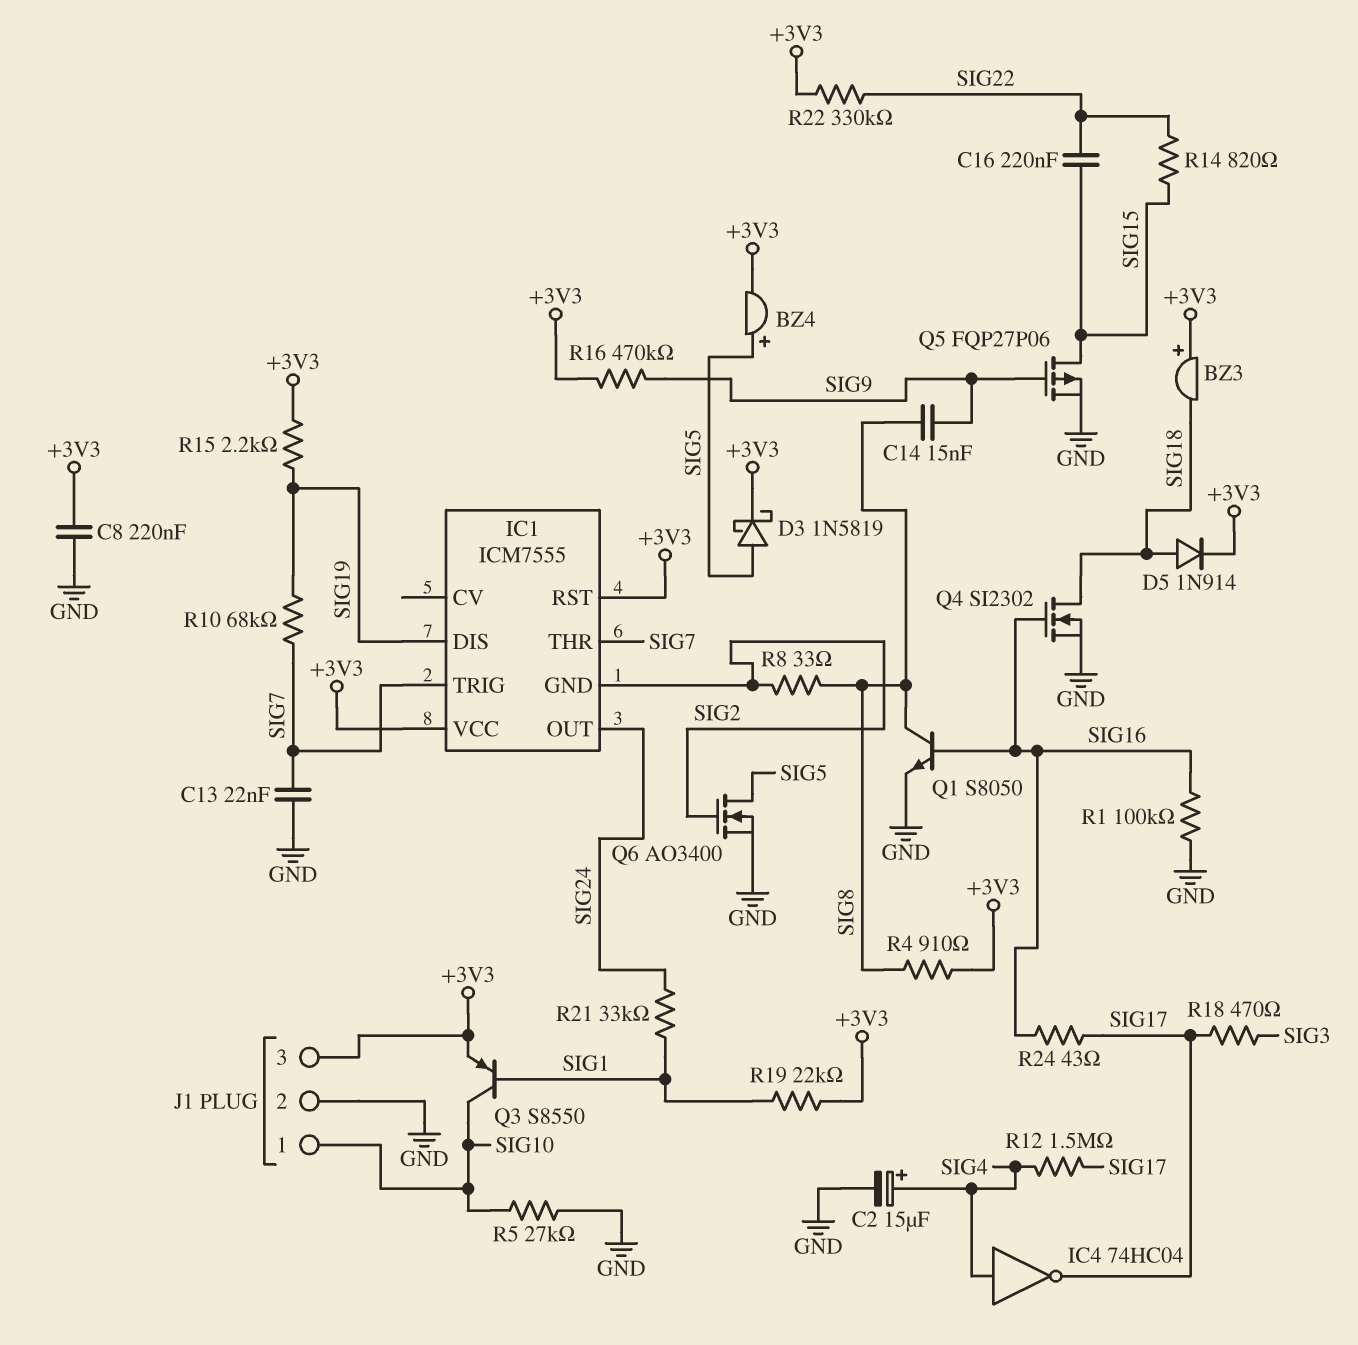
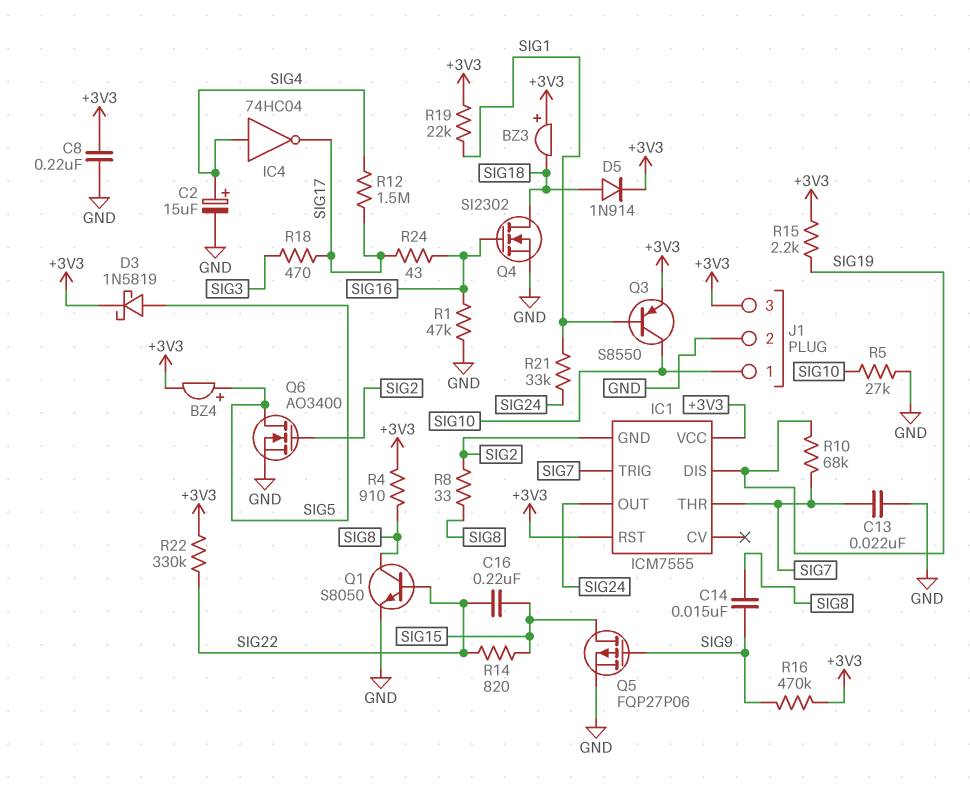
Q1: NPN S8050 (B SIG16, C SIG8, E GND) -> NPN S8050 (B SIG22, C SIG8, E GND)
R1: 100k (GND, SIG16) -> 47k (GND, SIG16)

